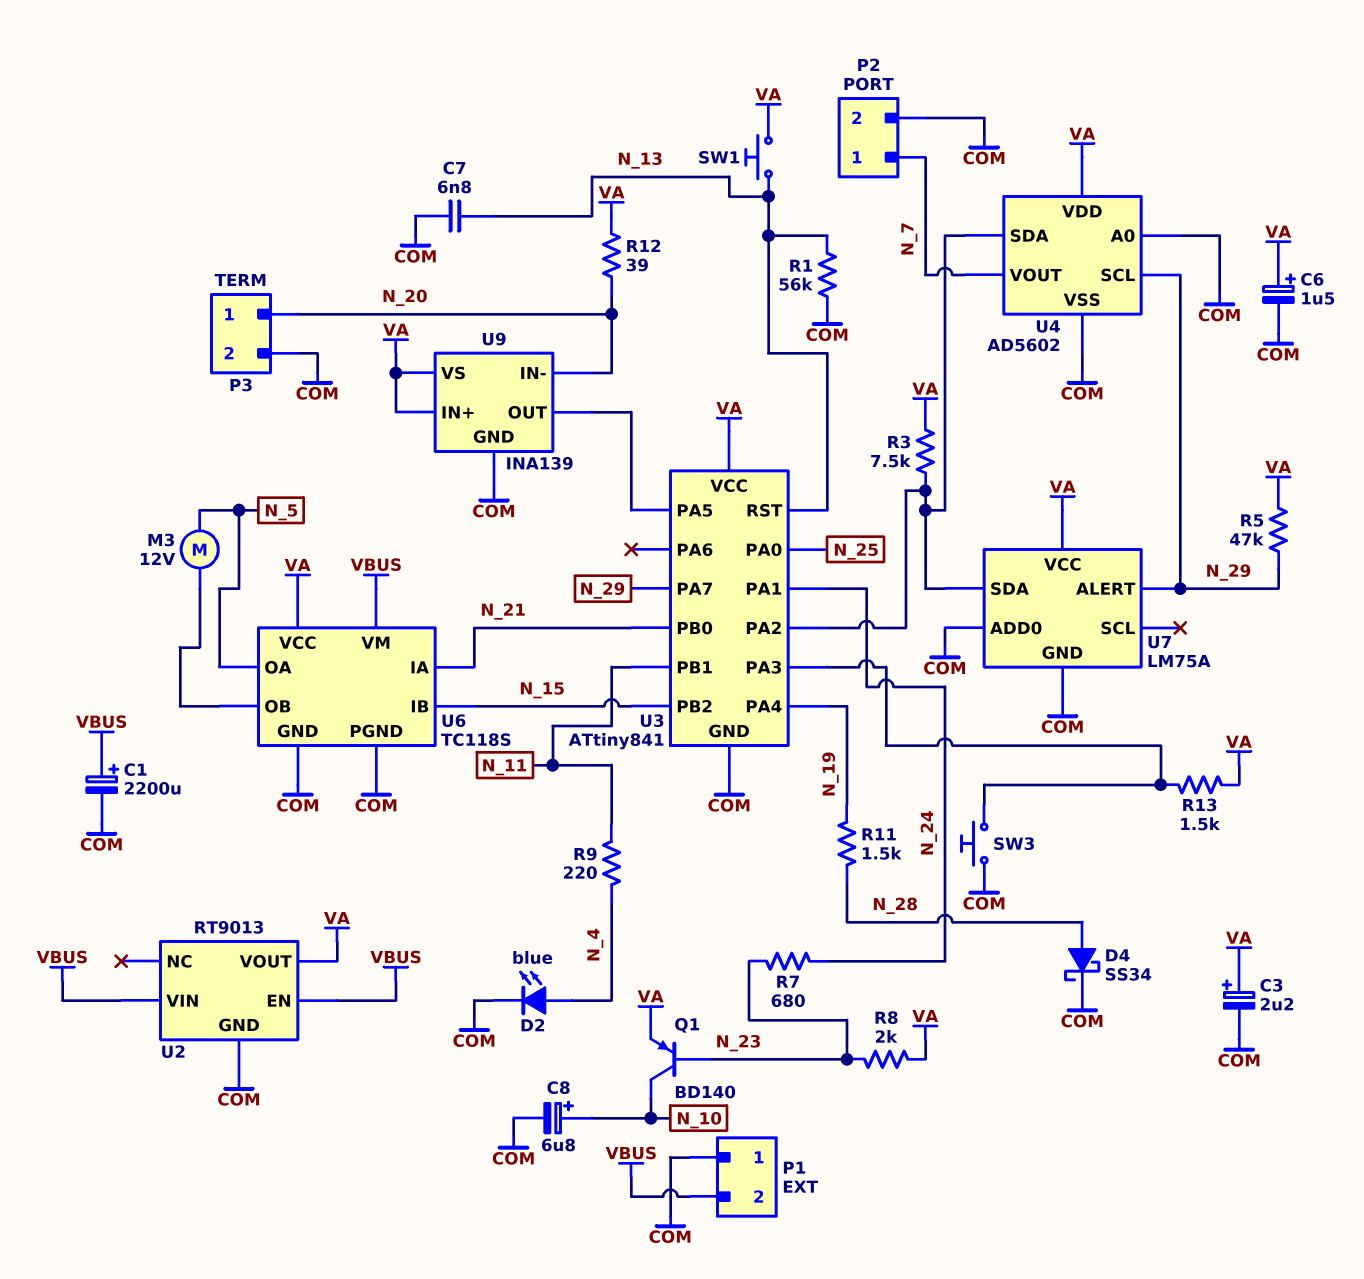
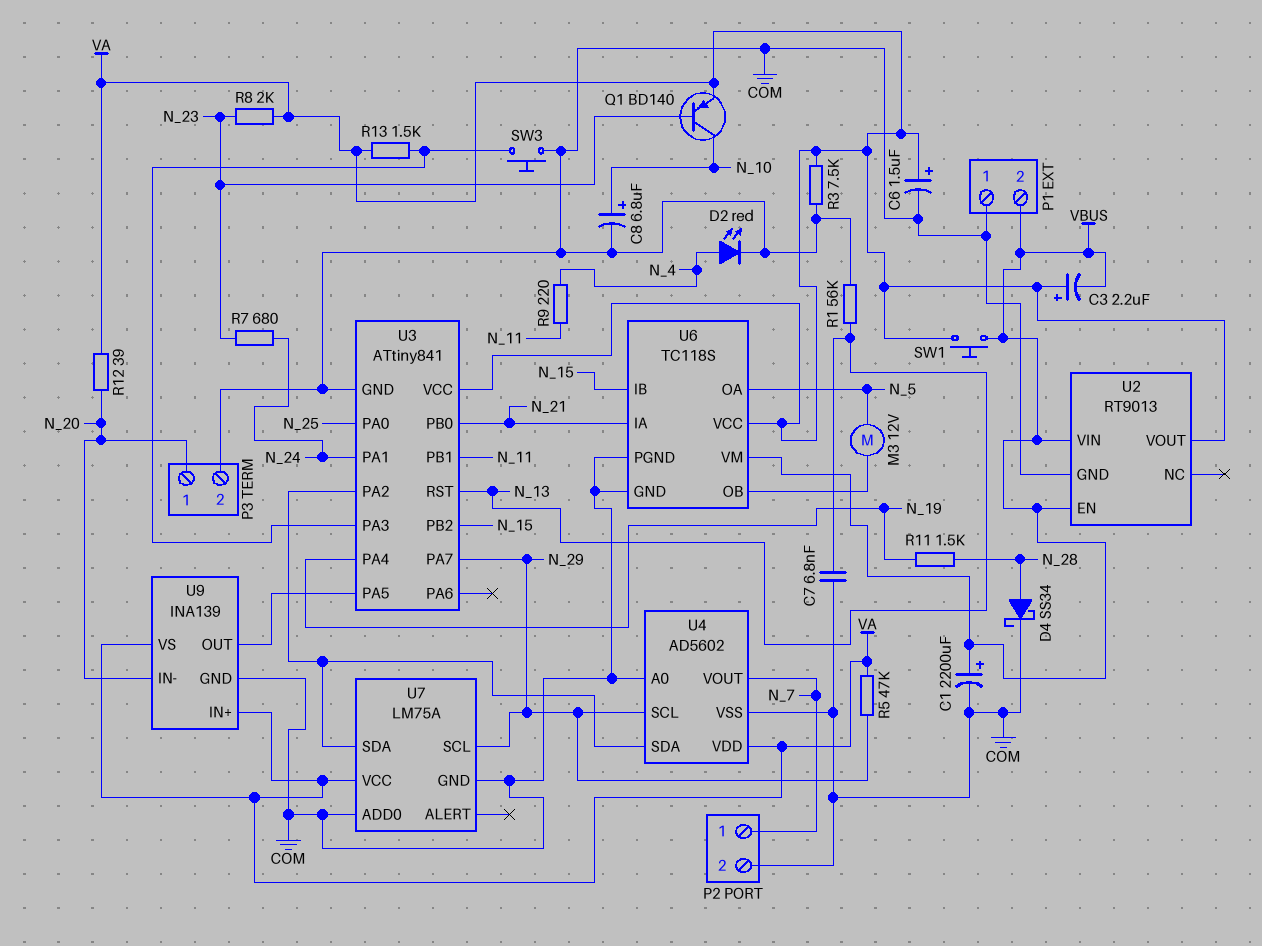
C3: 2.2uF (plus VA, minus COM) -> 2.2uF (plus VA, minus VBUS)
D2: LED blue (A N_4, K COM) -> LED red (A N_4, K COM)
R3: 7.5k (U3/PA2, VA) -> 7.5k (COM, VA)
SW1: button (N_13, VA) -> button (VA, VBUS)
U7 pin ALERT: N_29 -> none
U7 pin SCL: none -> N_29

